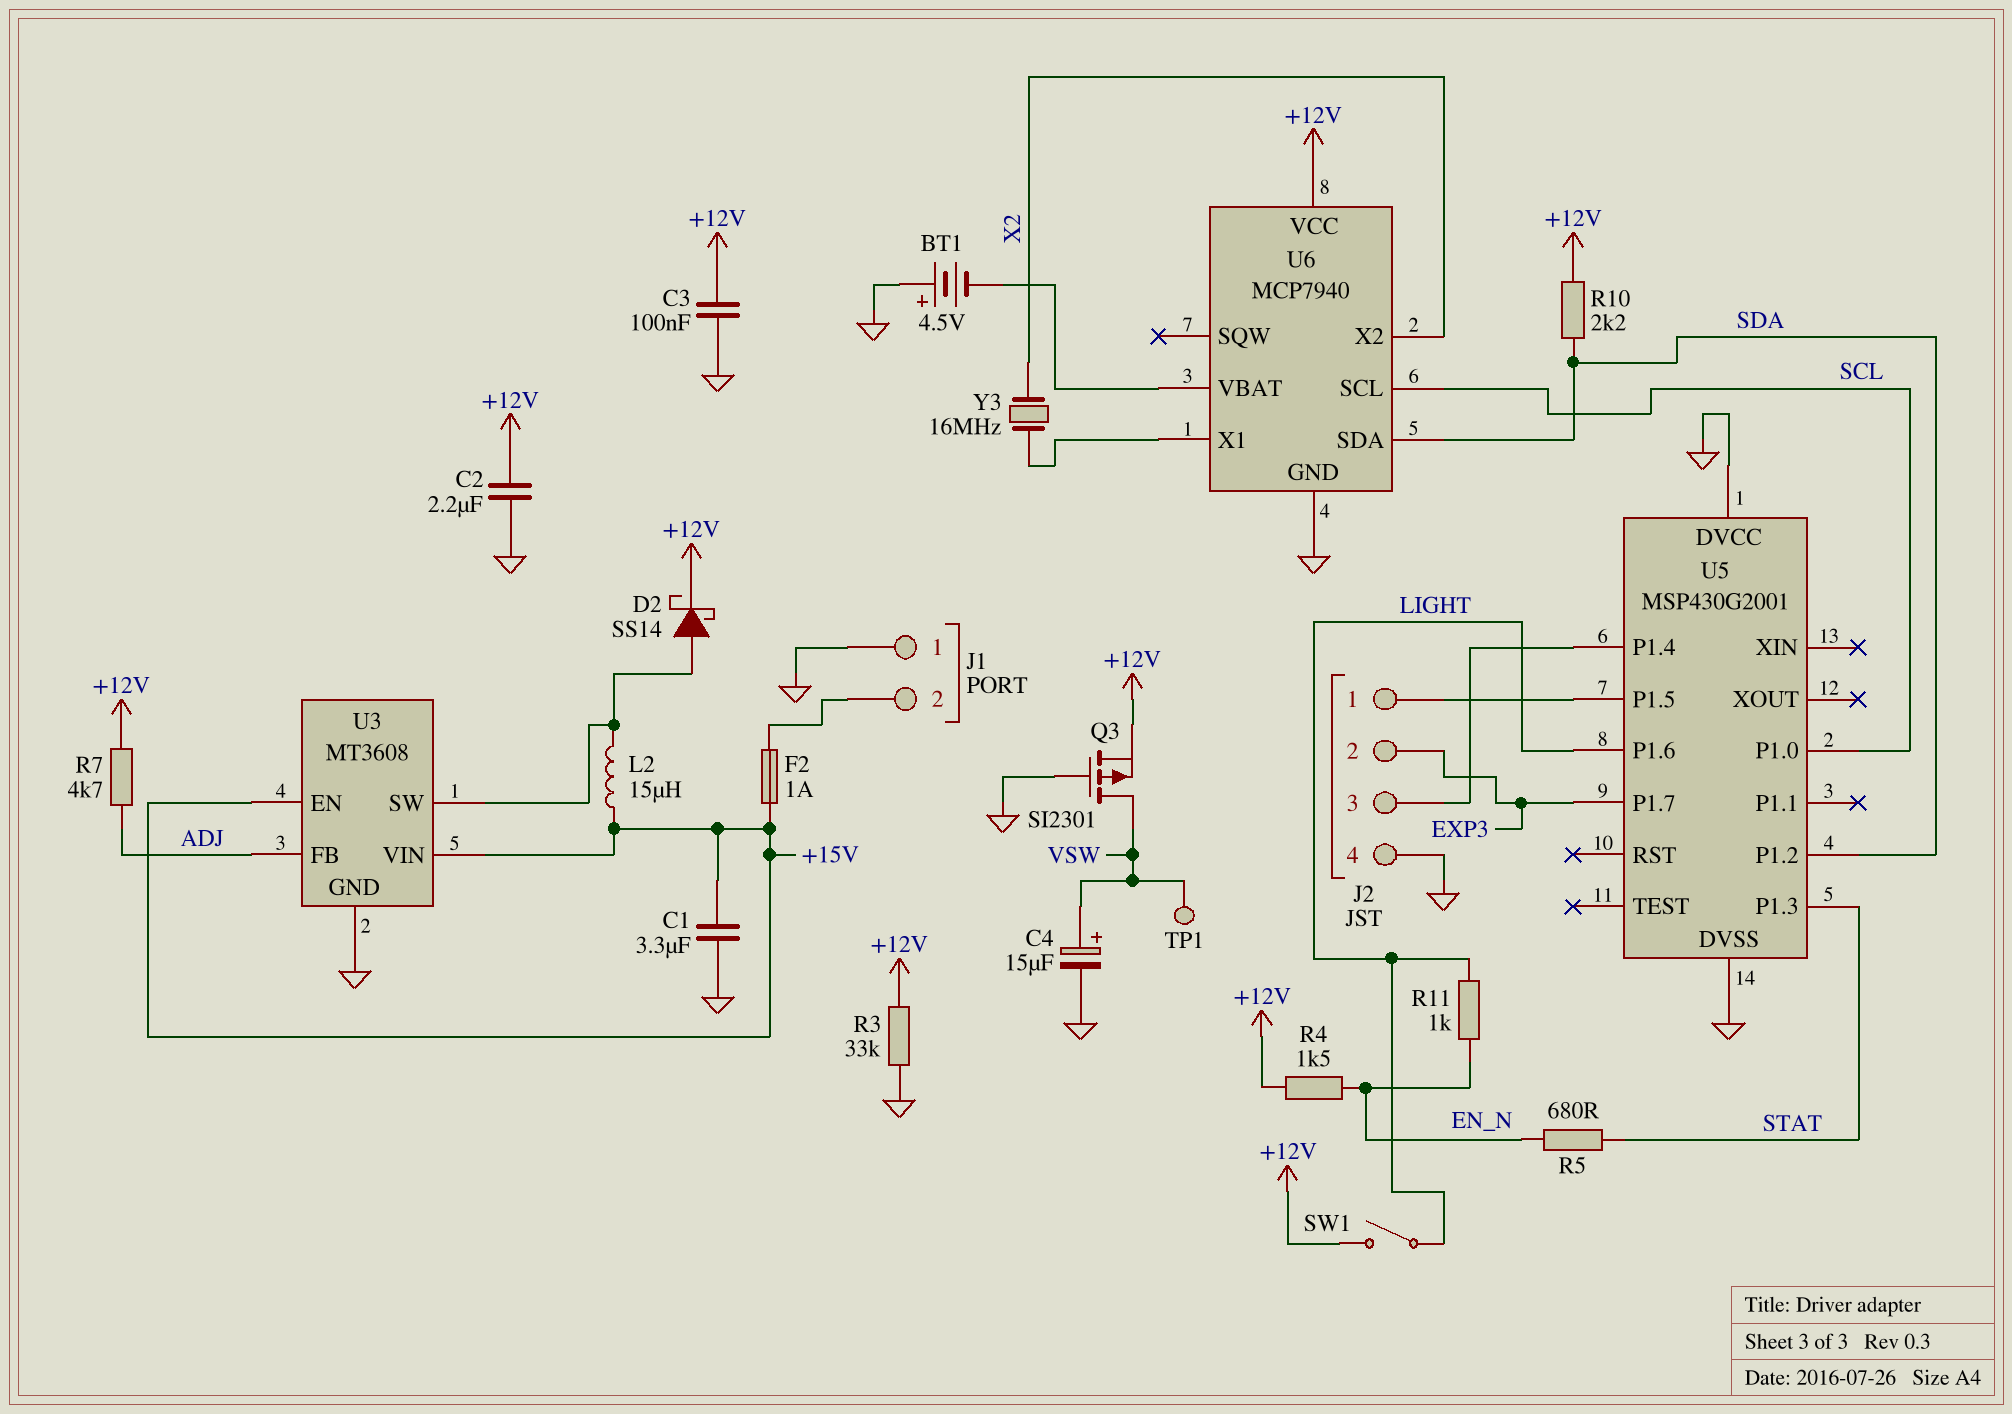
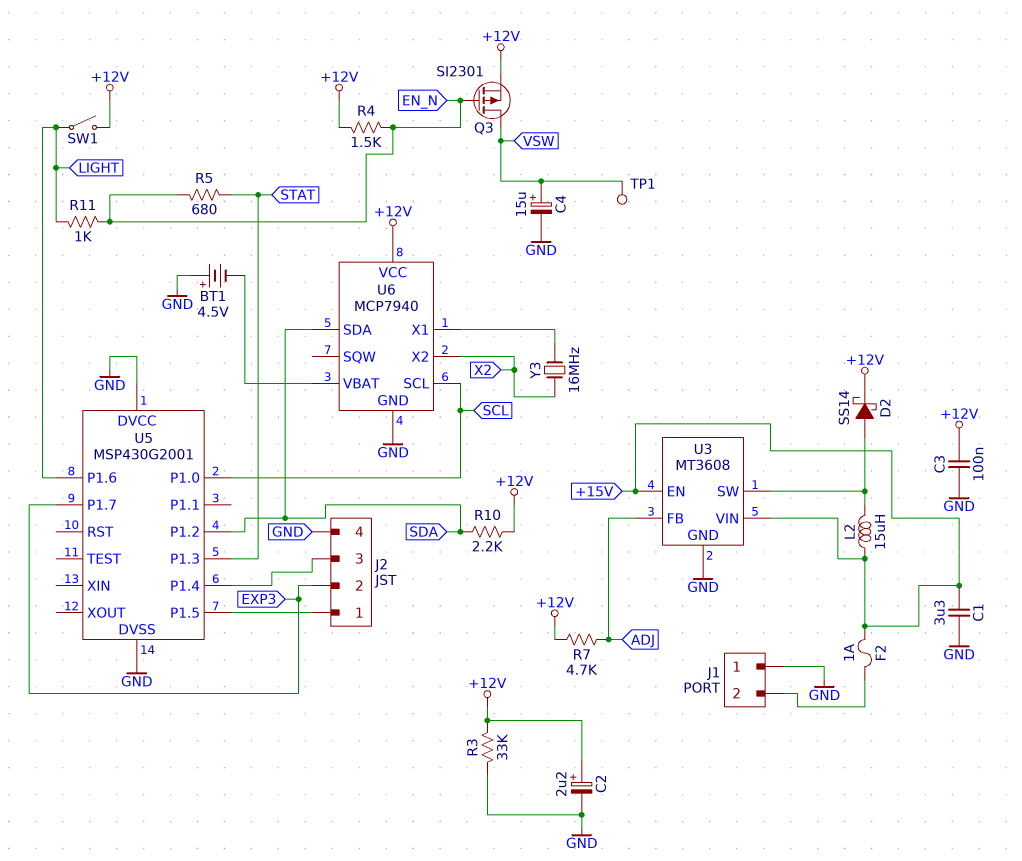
C2: 2.2uF (+12V, GND) -> 2.2uF (plus +12V, minus GND)
Q3: PMOS SI2301 (G GND, D VSW, S +12V) -> PMOS SI2301 (G EN_N, D VSW, S +12V)

